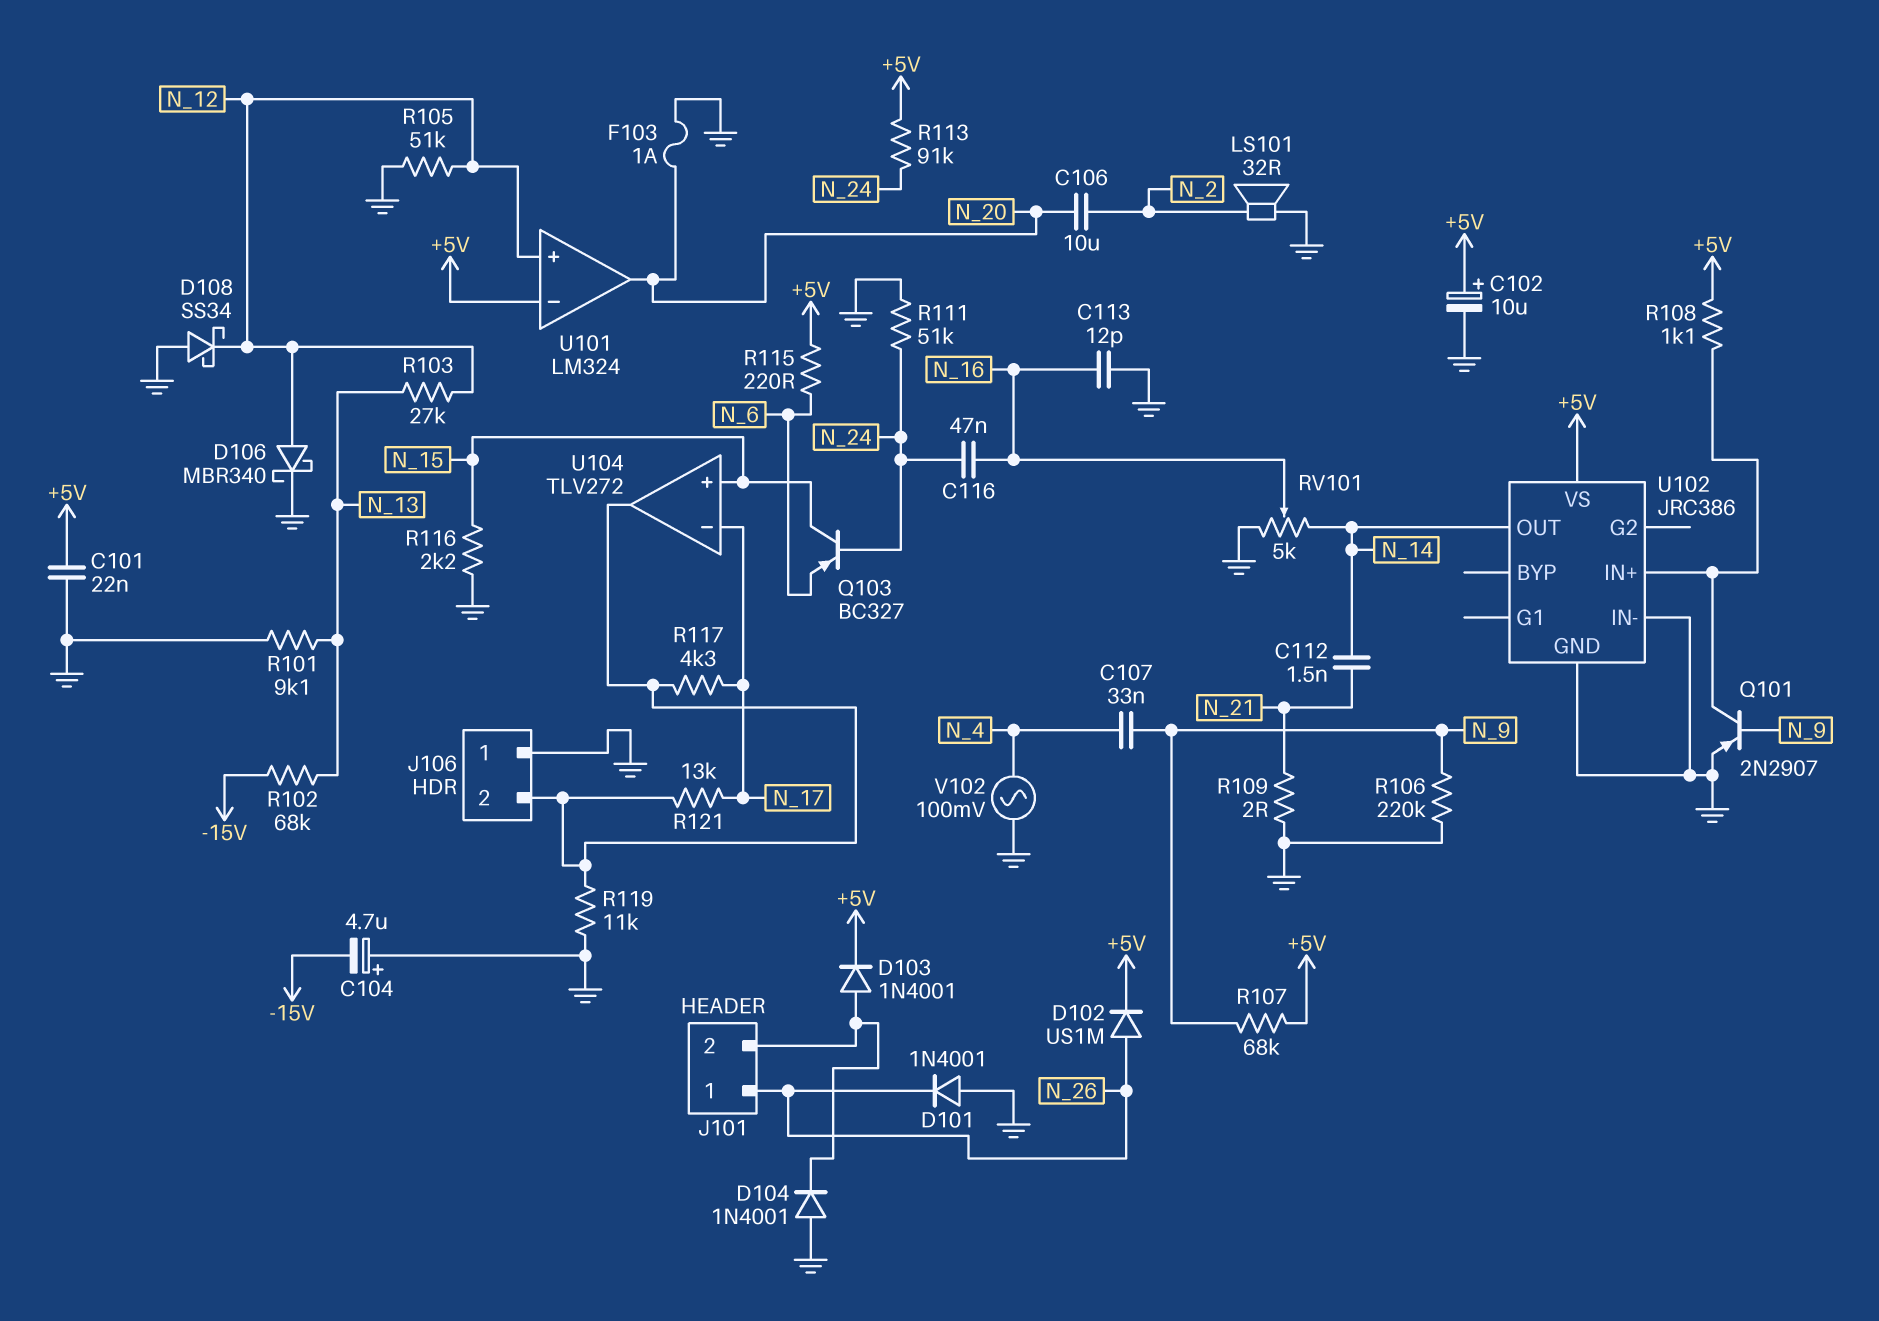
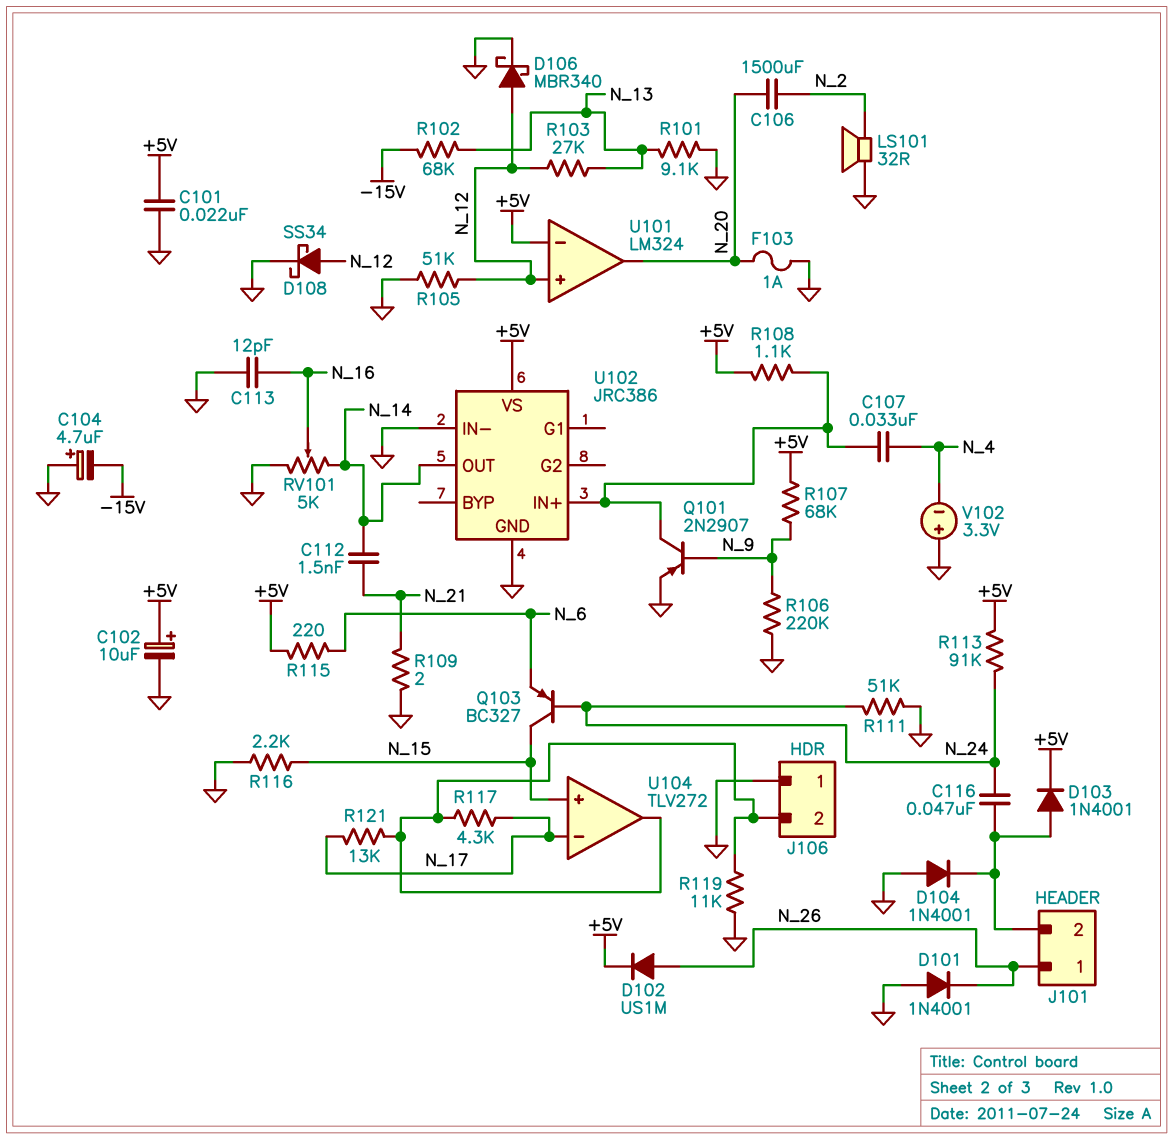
C106: 10uF (N_2, N_20) -> 1500uF (N_2, N_20)
C107: 33nF (N_4, N_9) -> 33nF (N_4, U102/IN+)
C116: 47nF (N_16, N_24) -> 47nF (J101/2, N_24)
D108: schottky SS34 (A GND, K N_12) -> schottky SS34 (A N_12, K GND)
V102: AC 100mV (GND, N_4) -> 3.3V (plus GND, minus N_4)

